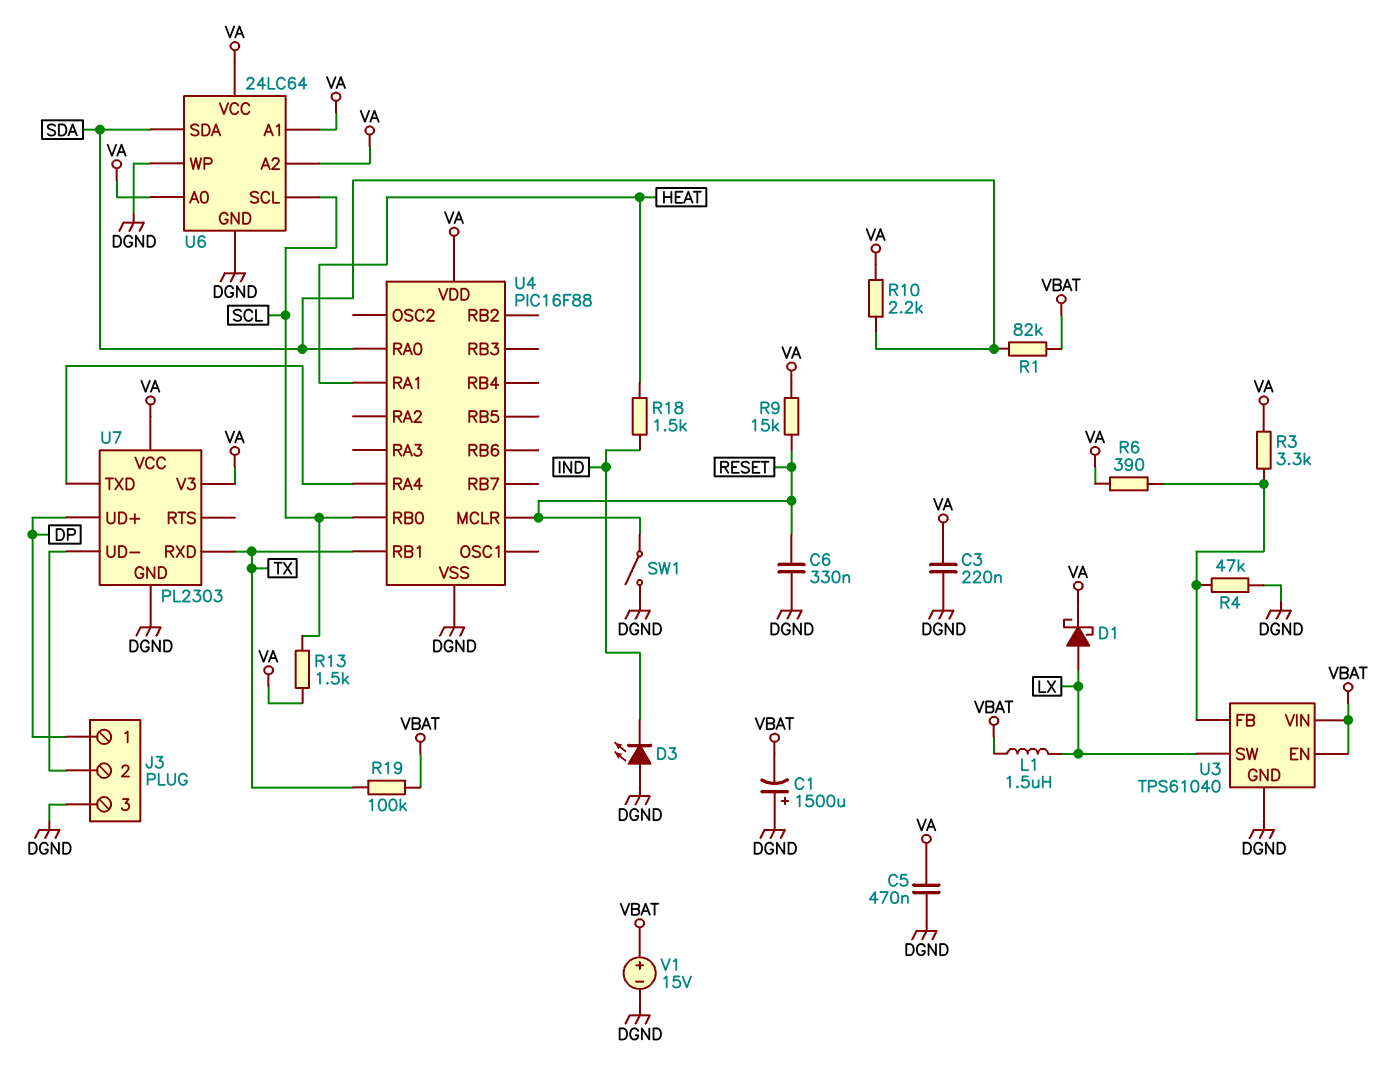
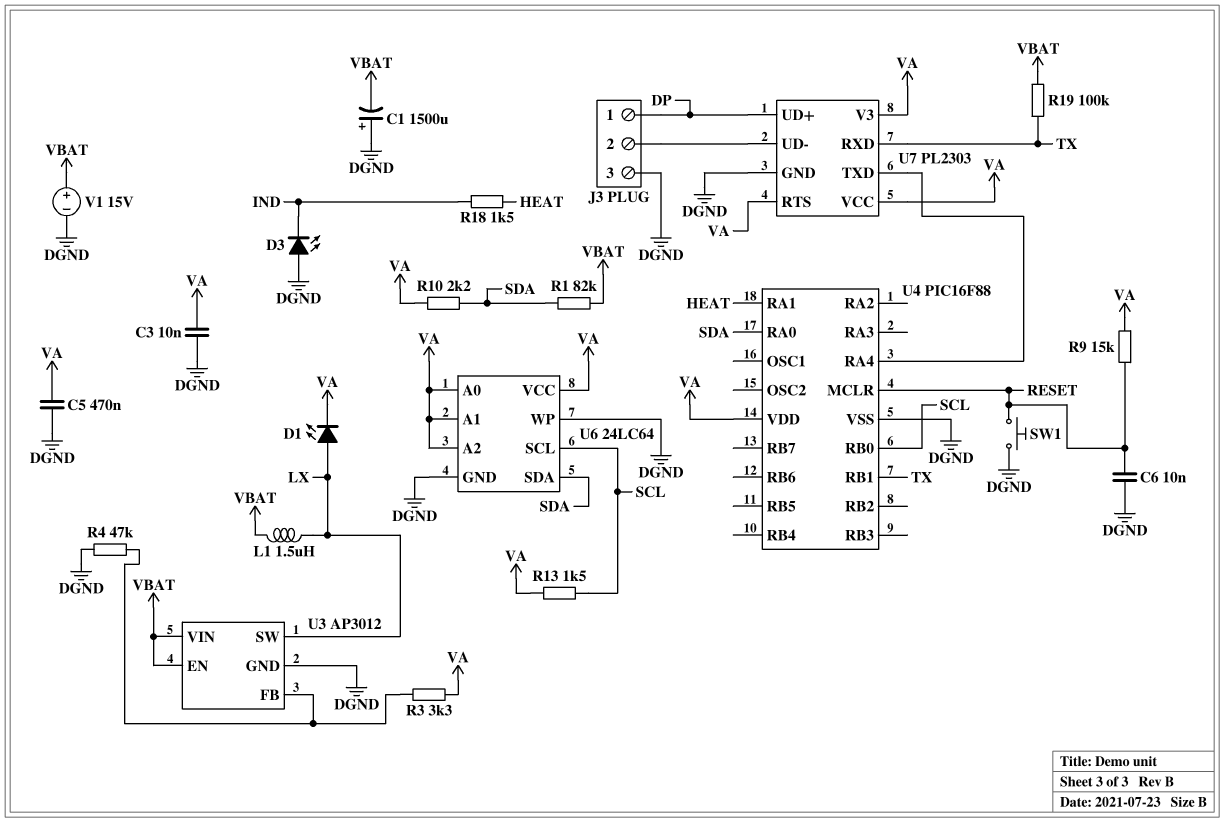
C3: 220nF (DGND, VA) -> 10nF (DGND, VA)
C6: 330nF (DGND, RESET) -> 10nF (DGND, RESET)
D1: schottky (A LX, K VA) -> LED (A LX, K VA)
R6: 390 (U3/FB, VA) -> none
SW1: switch (DGND, RESET) -> button (DGND, RESET)
U3: TPS61040 -> AP3012
U7 pin RTS: none -> VA

